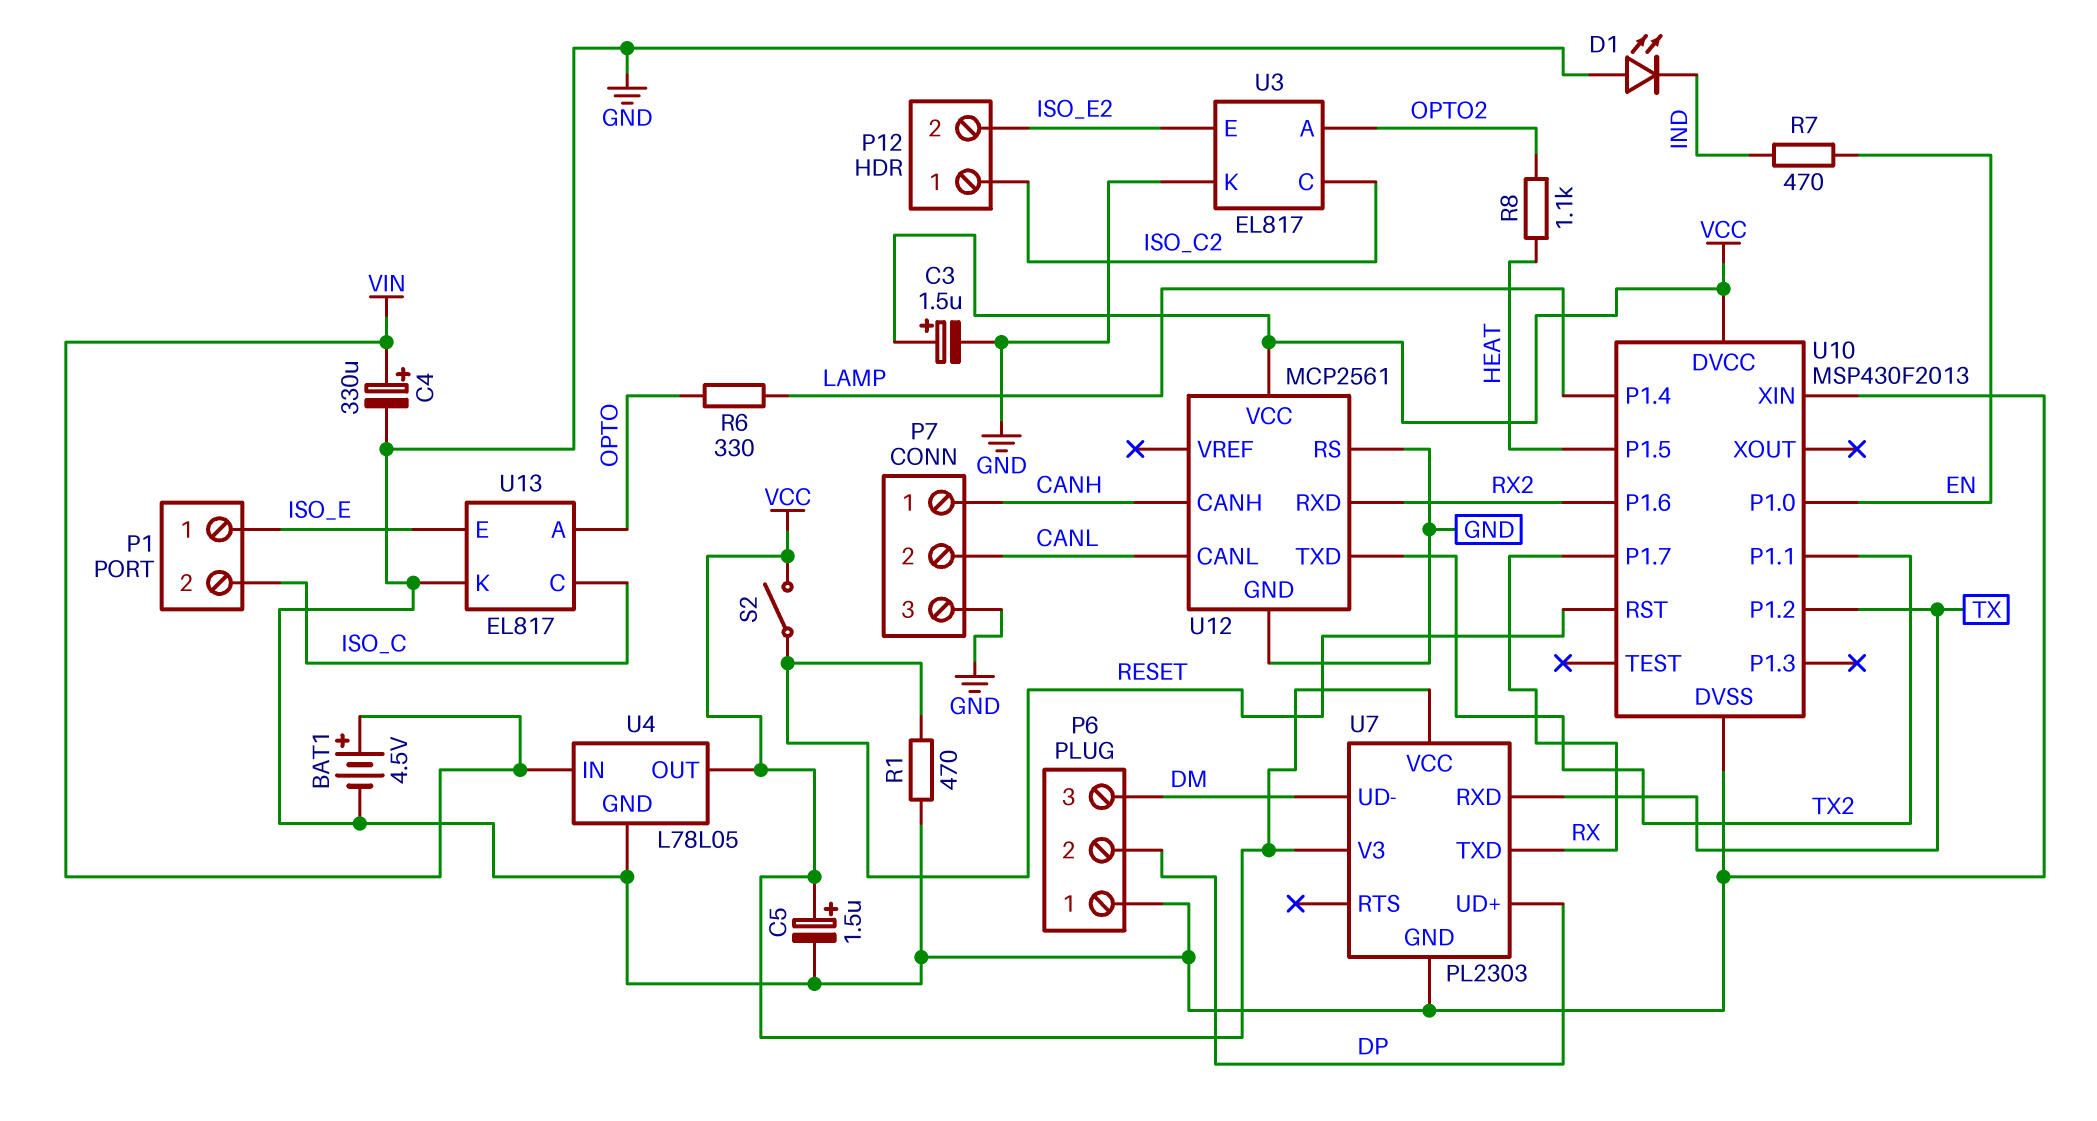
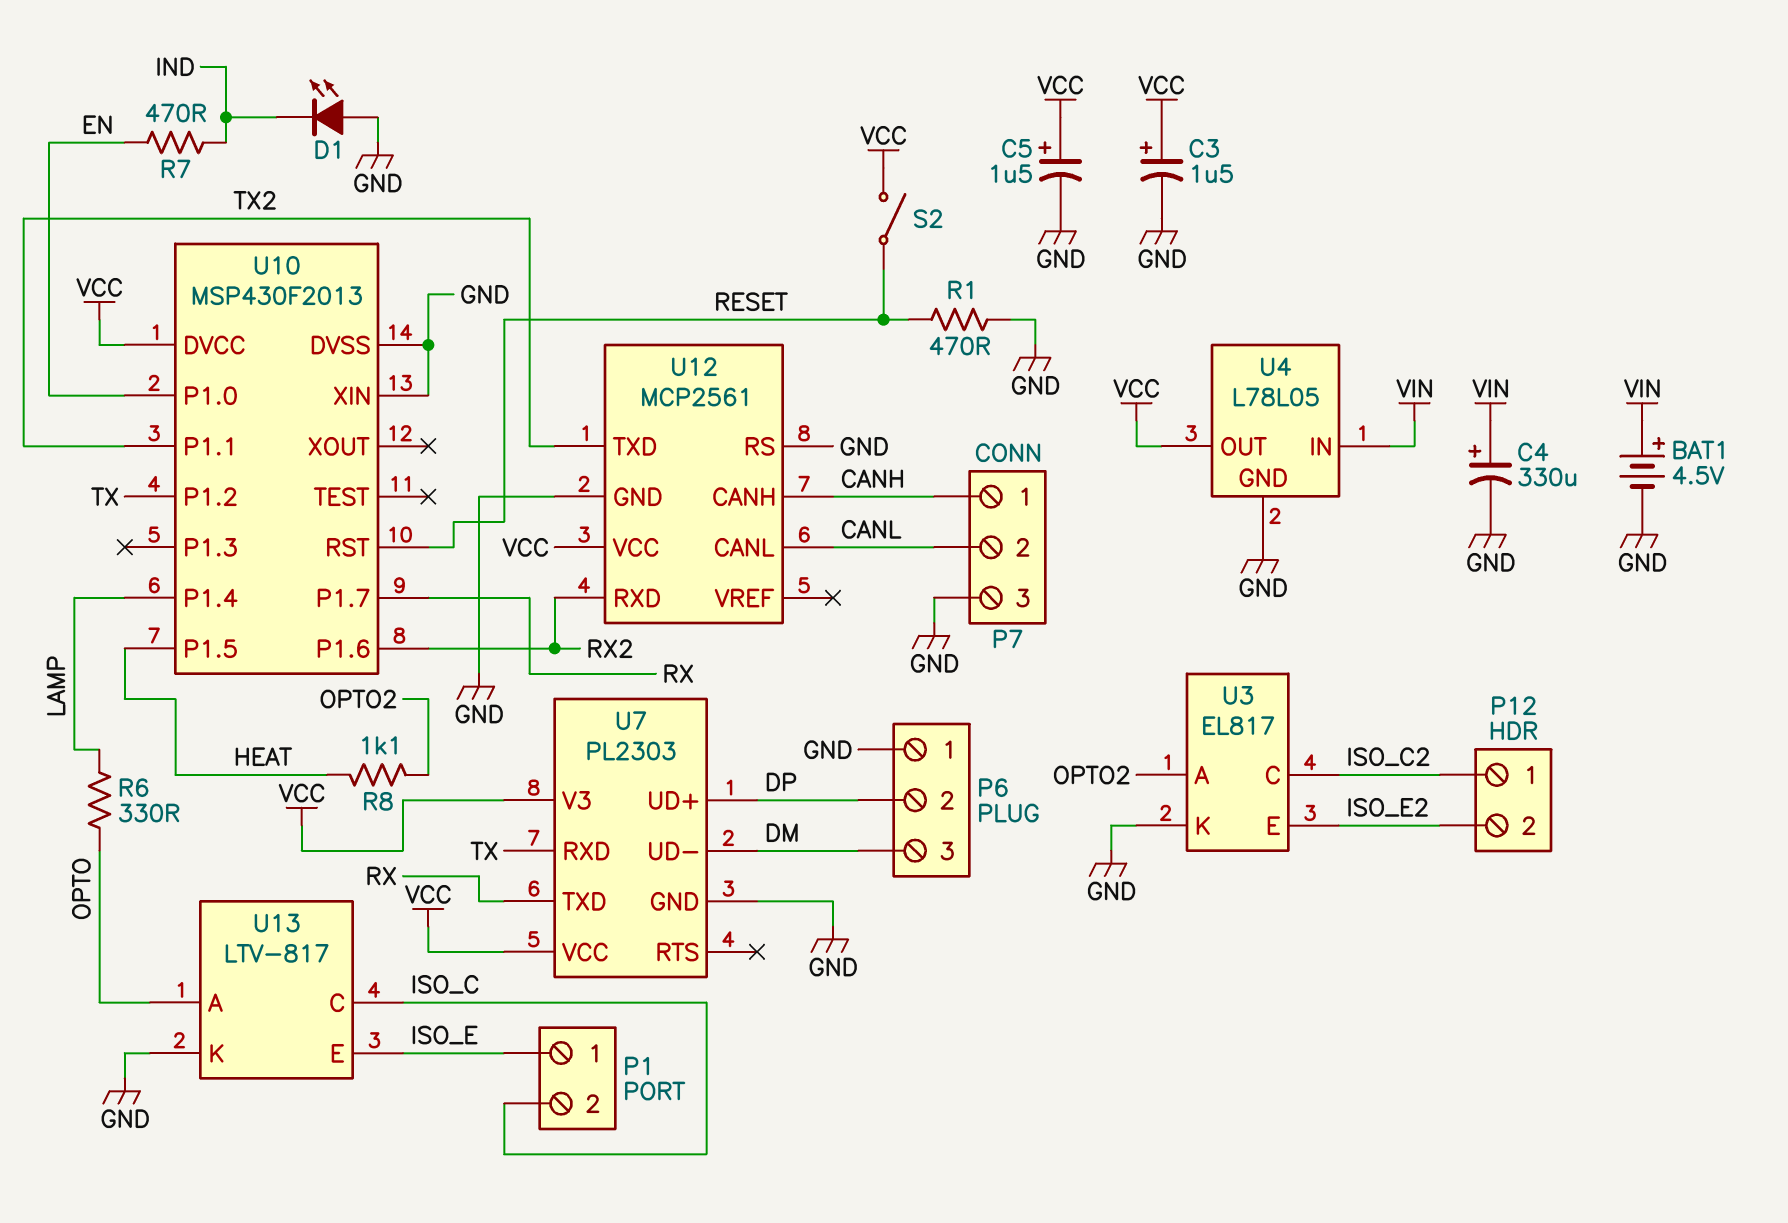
U13: EL817 -> LTV-817

